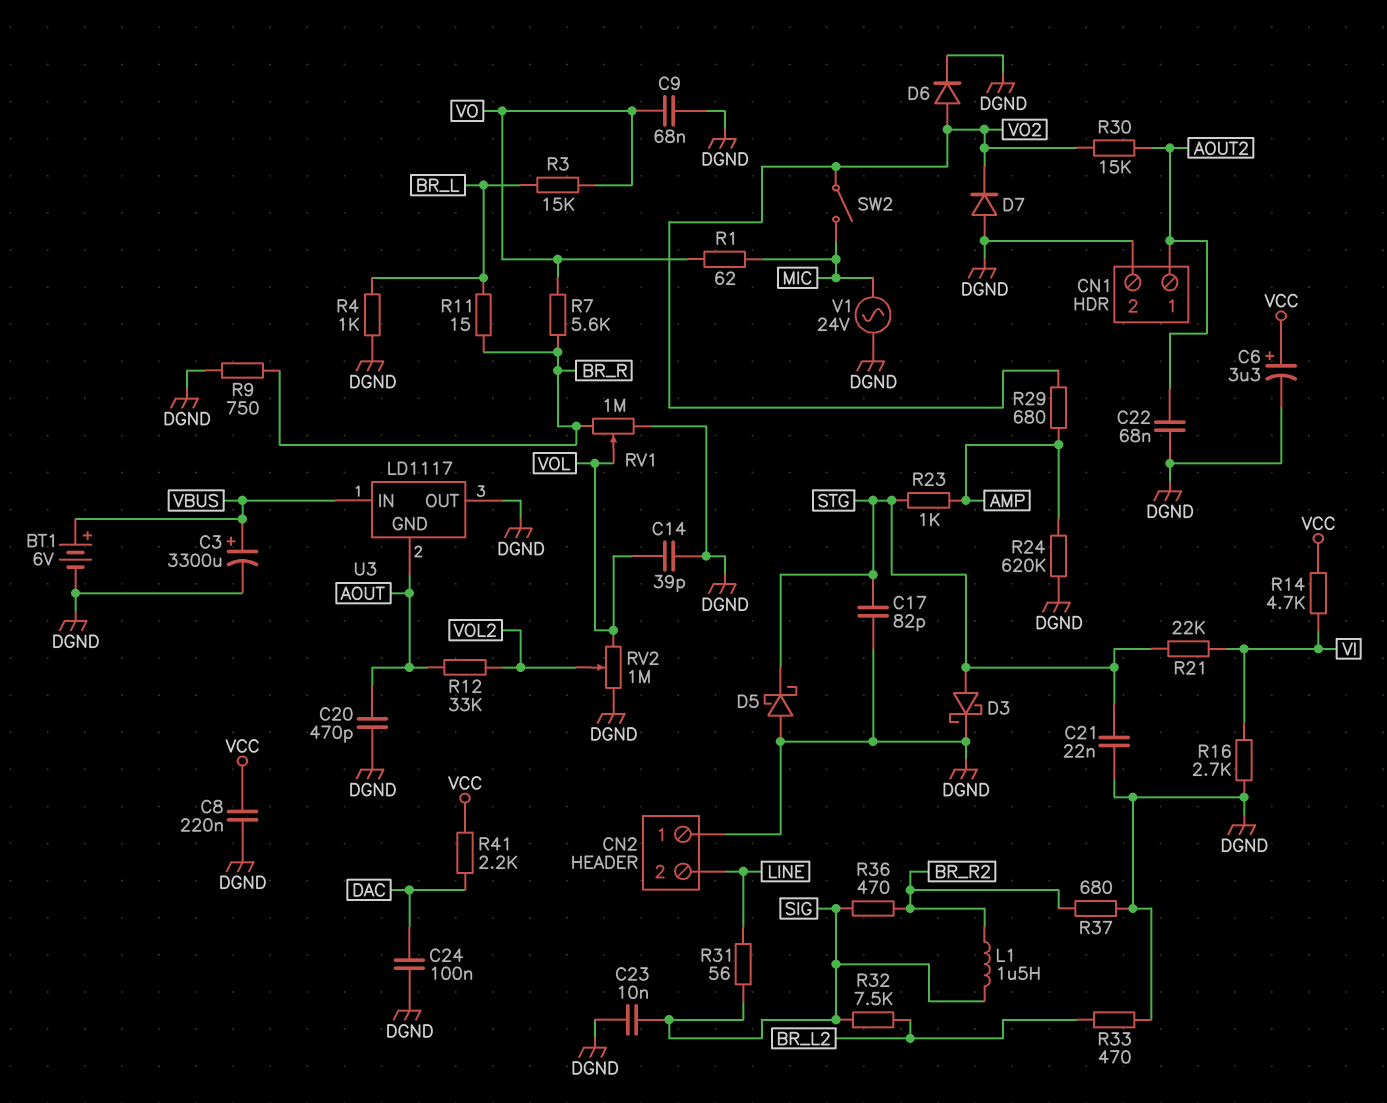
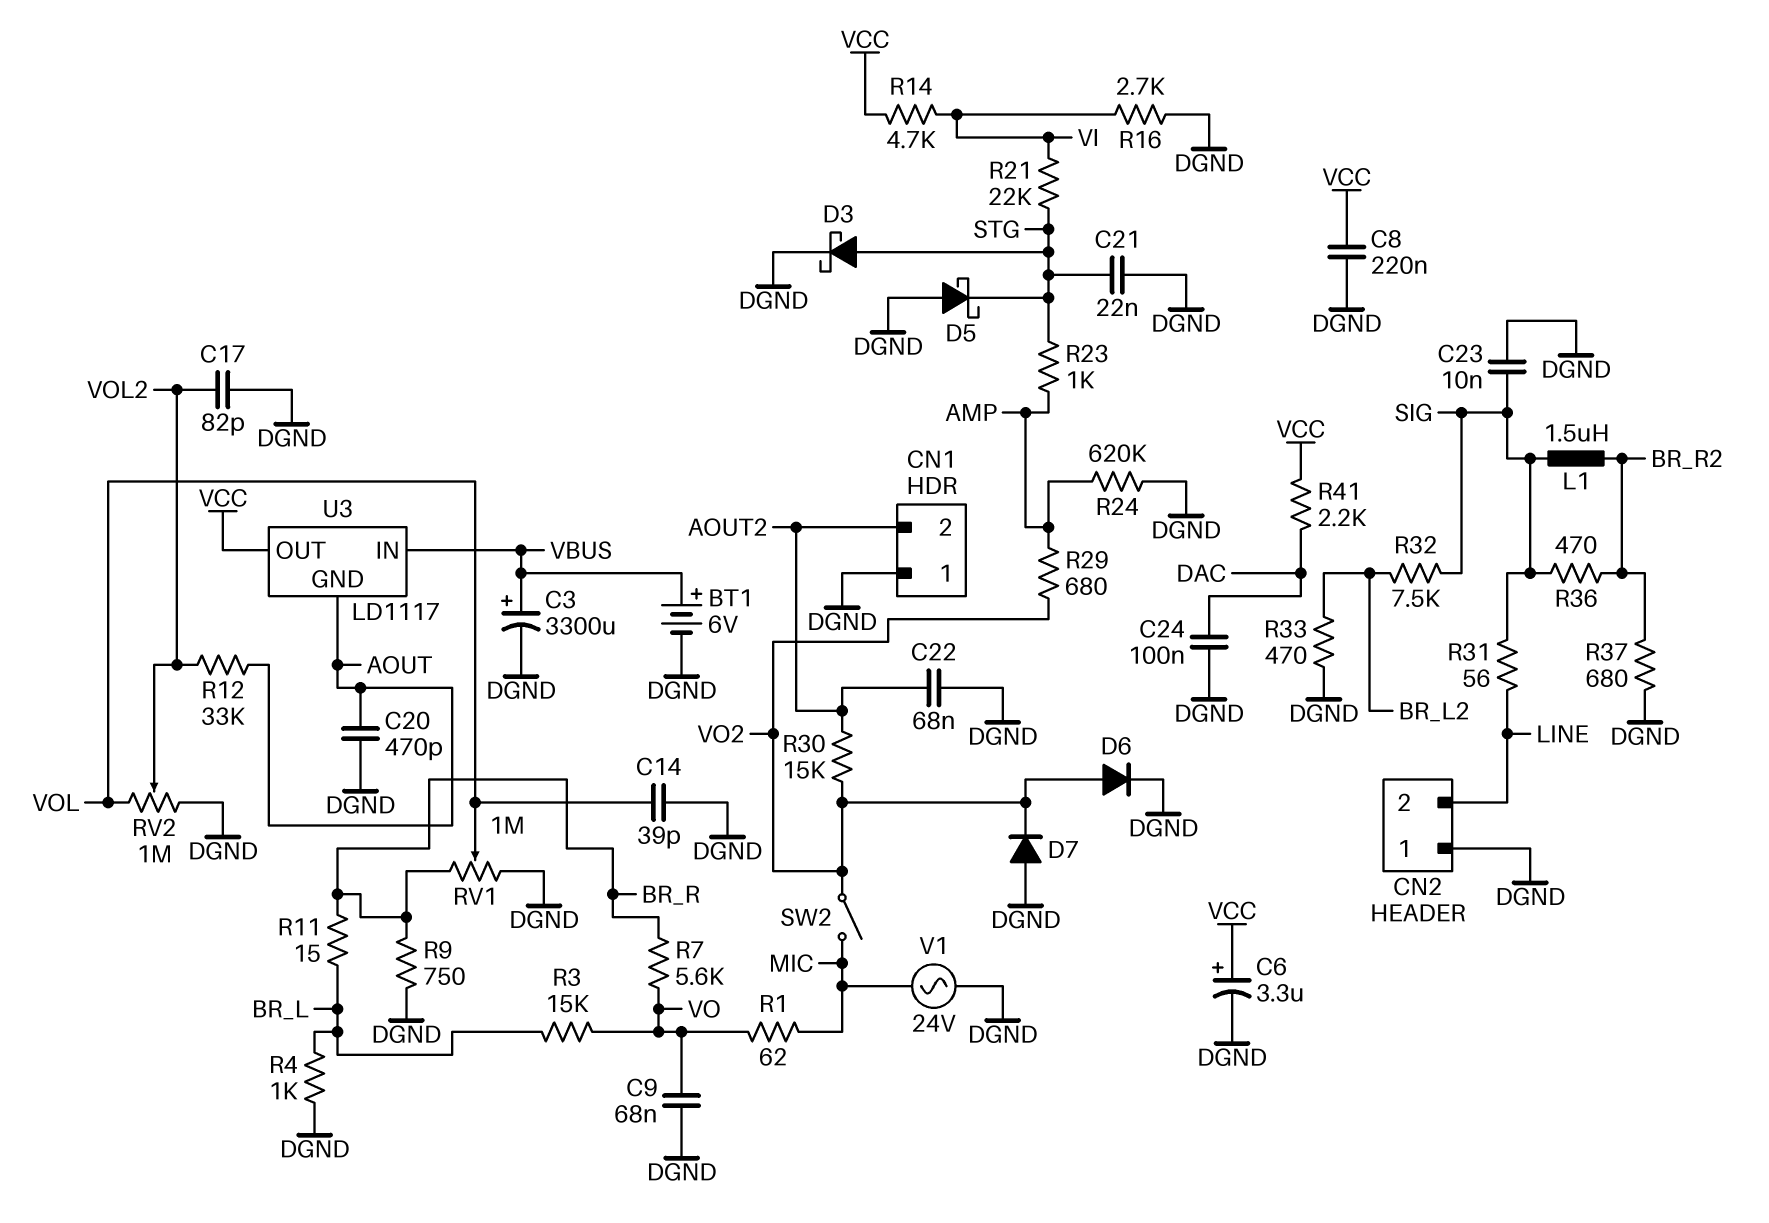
C17: 82pF (DGND, STG) -> 82pF (DGND, VOL2)
CN1 pin 1: AOUT2 -> DGND
CN1 pin 2: DGND -> AOUT2
U3 pin OUT: DGND -> VCC

